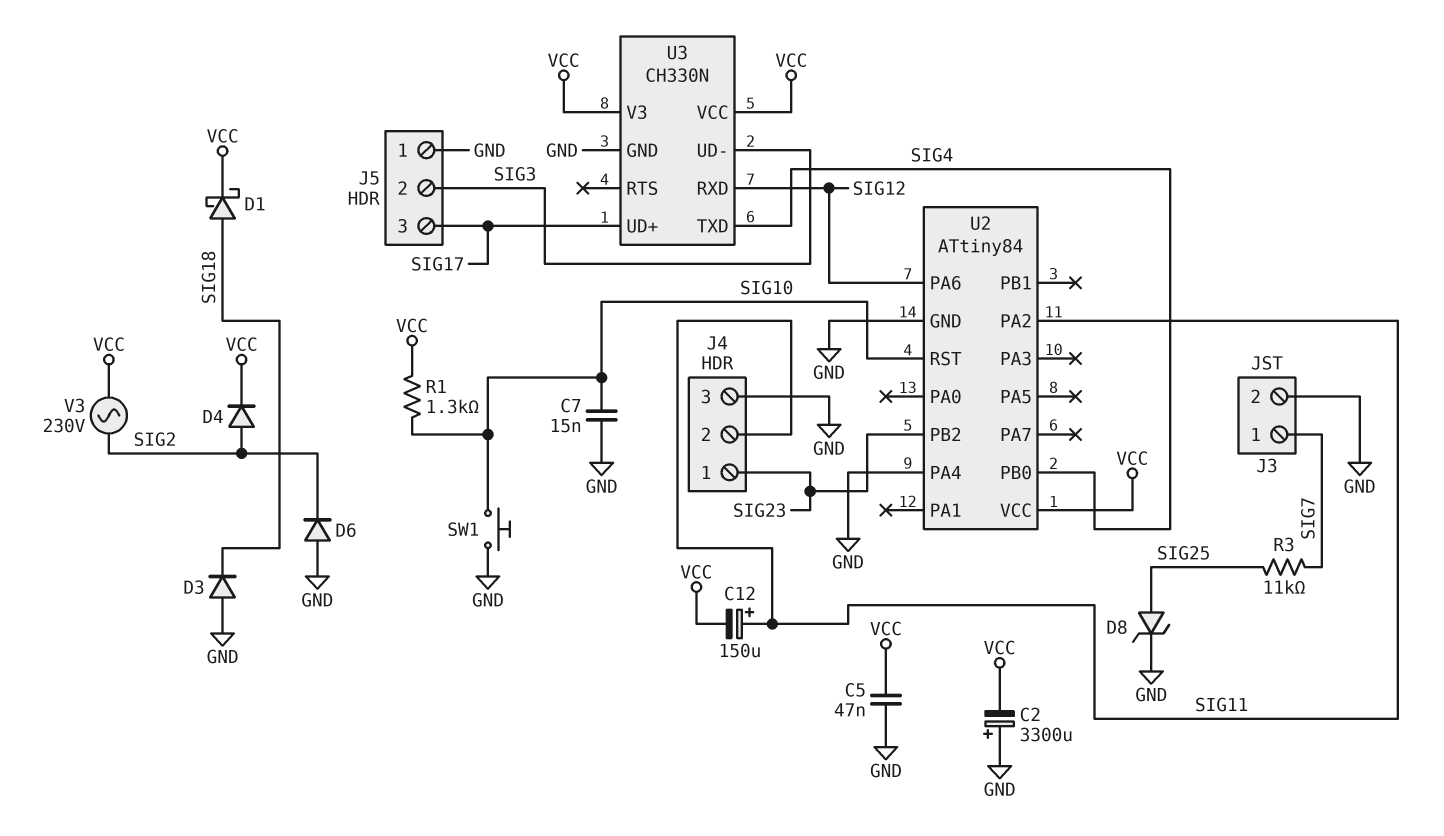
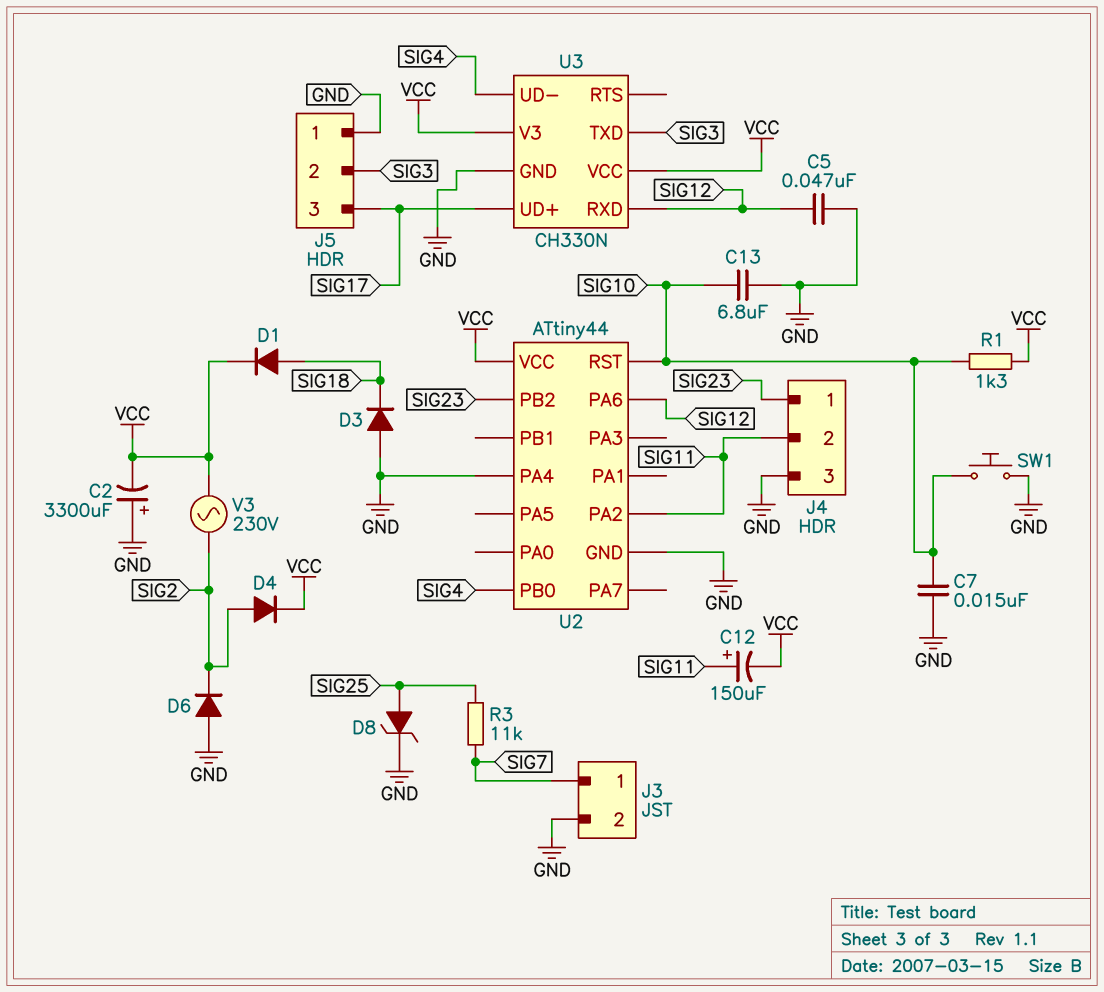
C5: 47nF (GND, VCC) -> 47nF (GND, SIG12)
C13: none -> 6.8uF (GND, SIG10)
D1: schottky (A SIG18, K VCC) -> diode (A SIG18, K VCC)
U2: ATtiny84 -> ATtiny44
U3 pin TXD: SIG4 -> SIG3
U3 pin UD-: SIG3 -> SIG4

